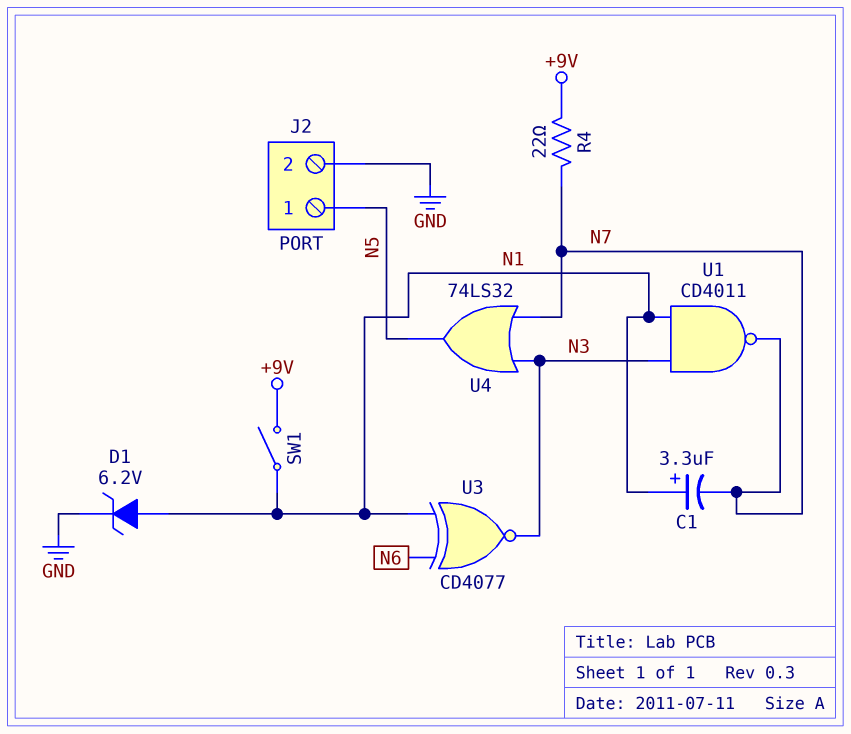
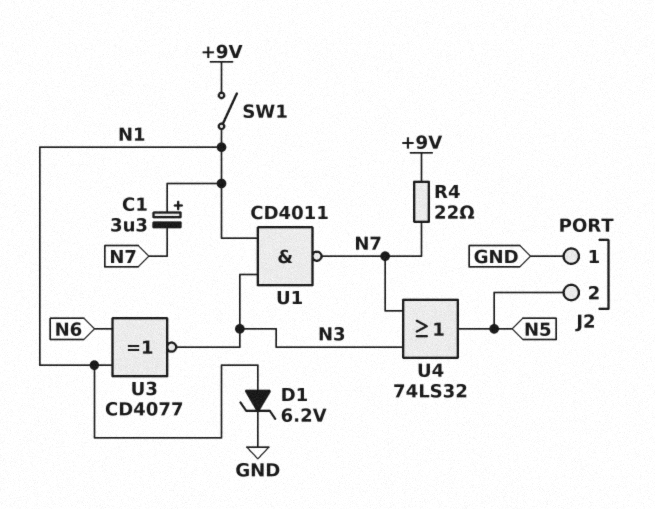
J2 pin 1: N5 -> GND
J2 pin 2: GND -> N5

